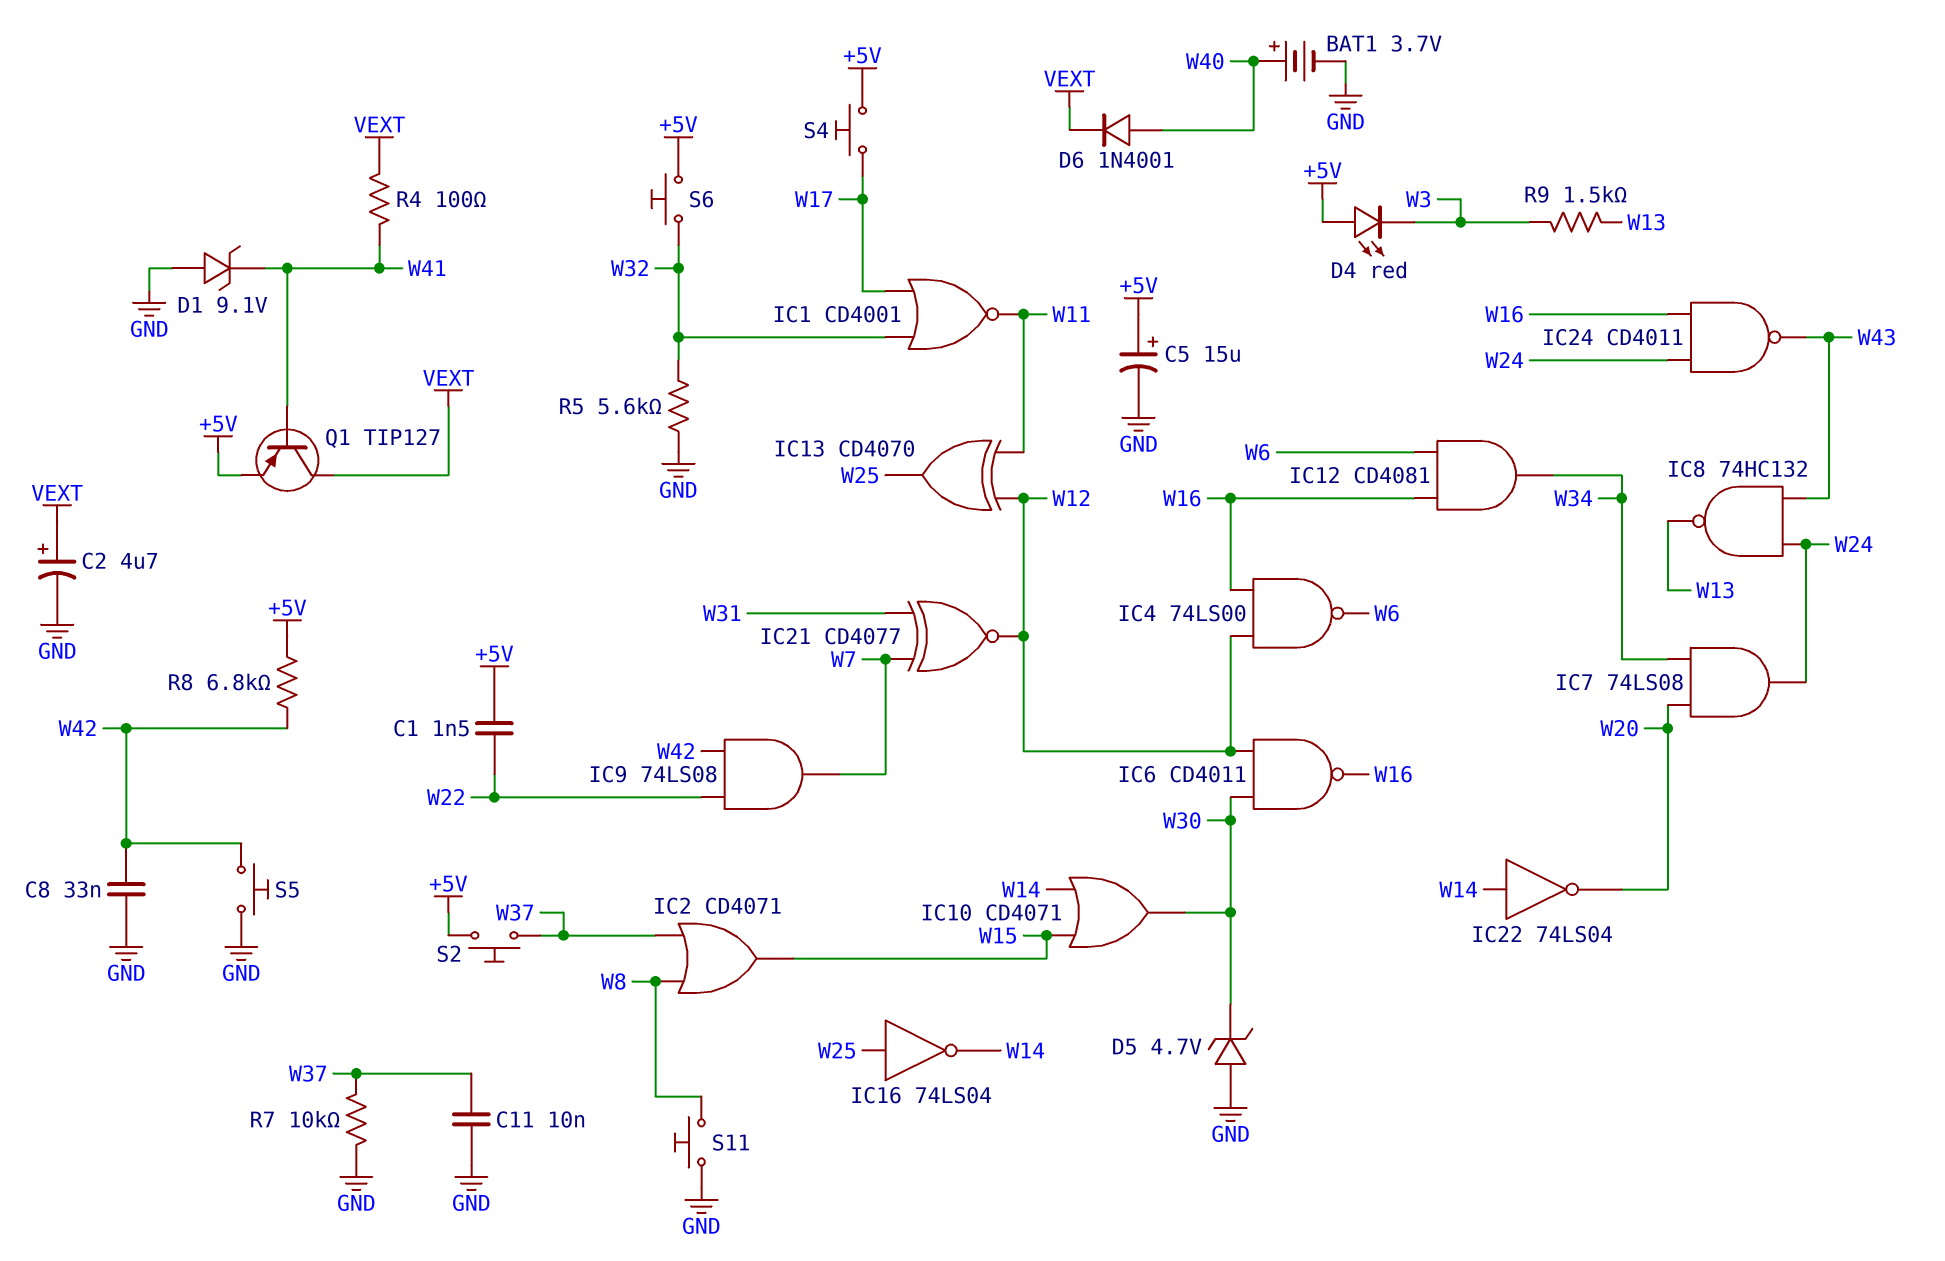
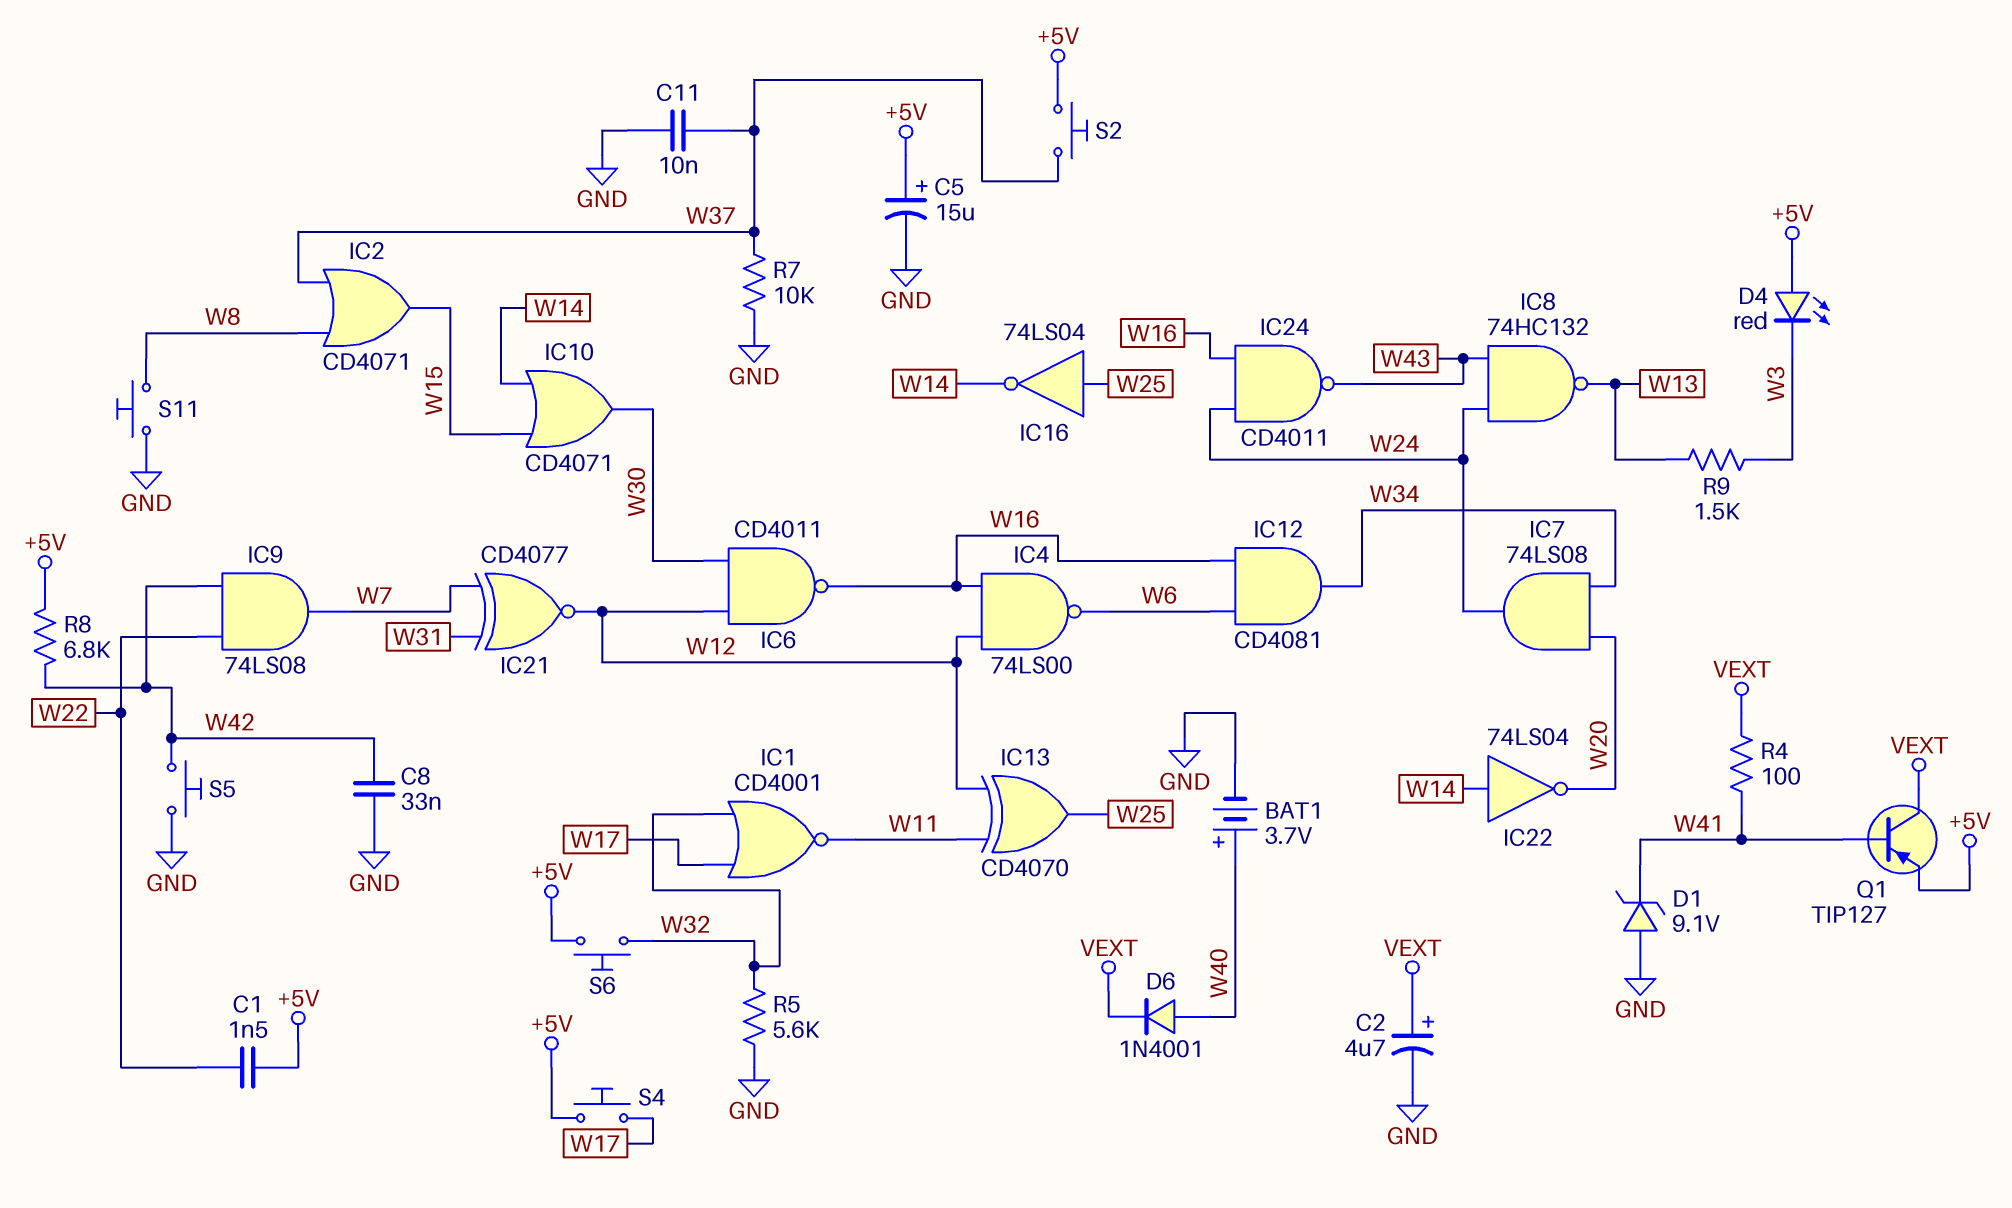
D5: zener 4.7V (A GND, K W30) -> none

